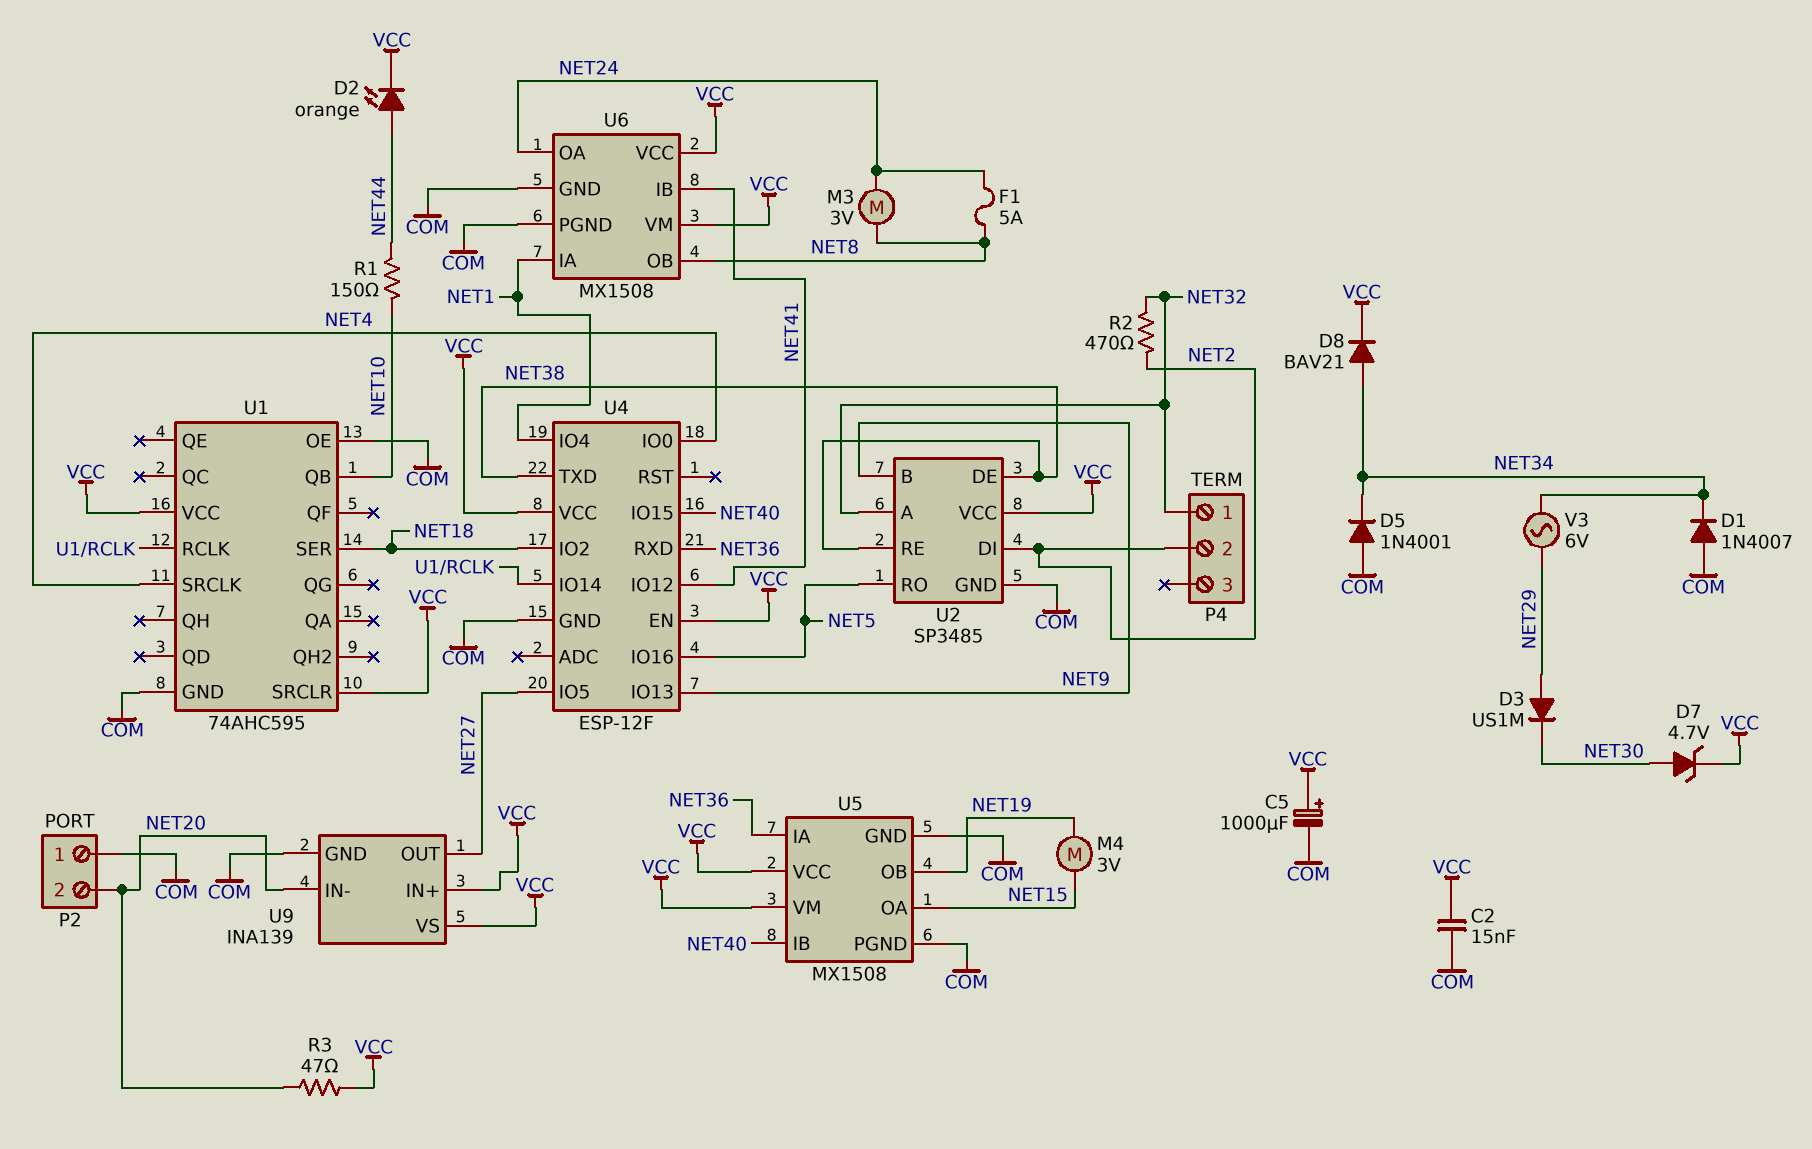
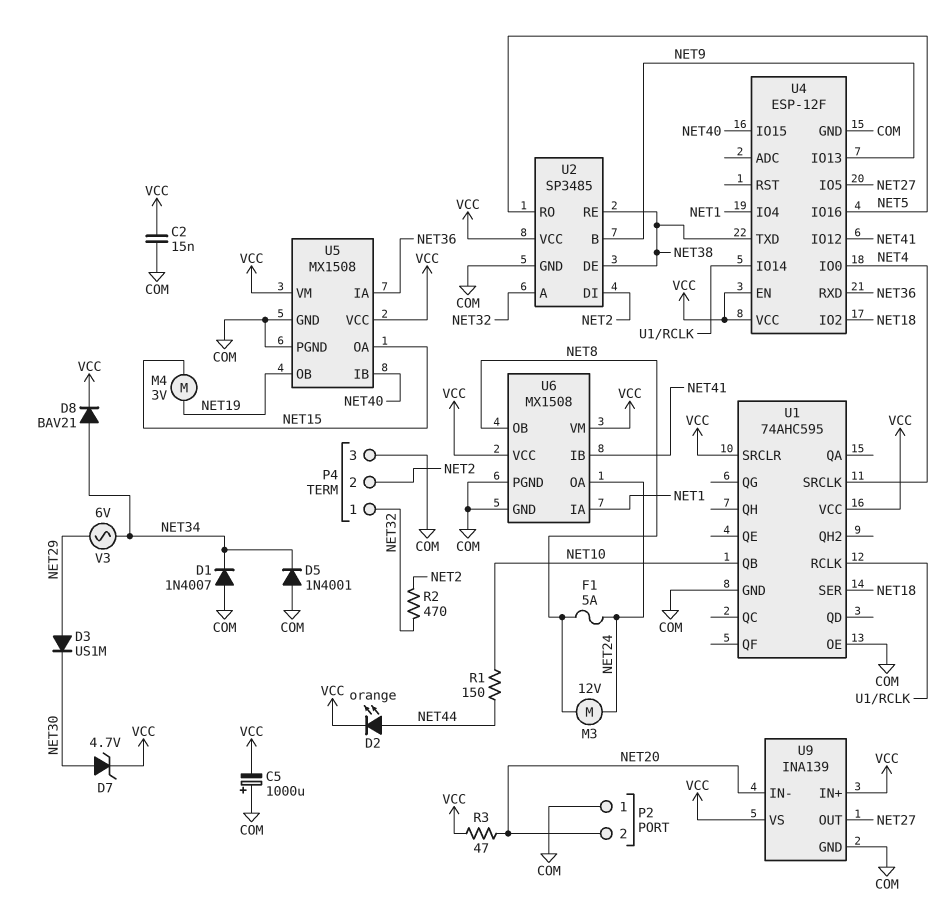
C5: 1000uF (plus VCC, minus COM) -> 1000uF (plus COM, minus VCC)
M3: motor 3V (NET8, NET24) -> motor 12V (NET8, NET24)
P4 pin 3: none -> COM

